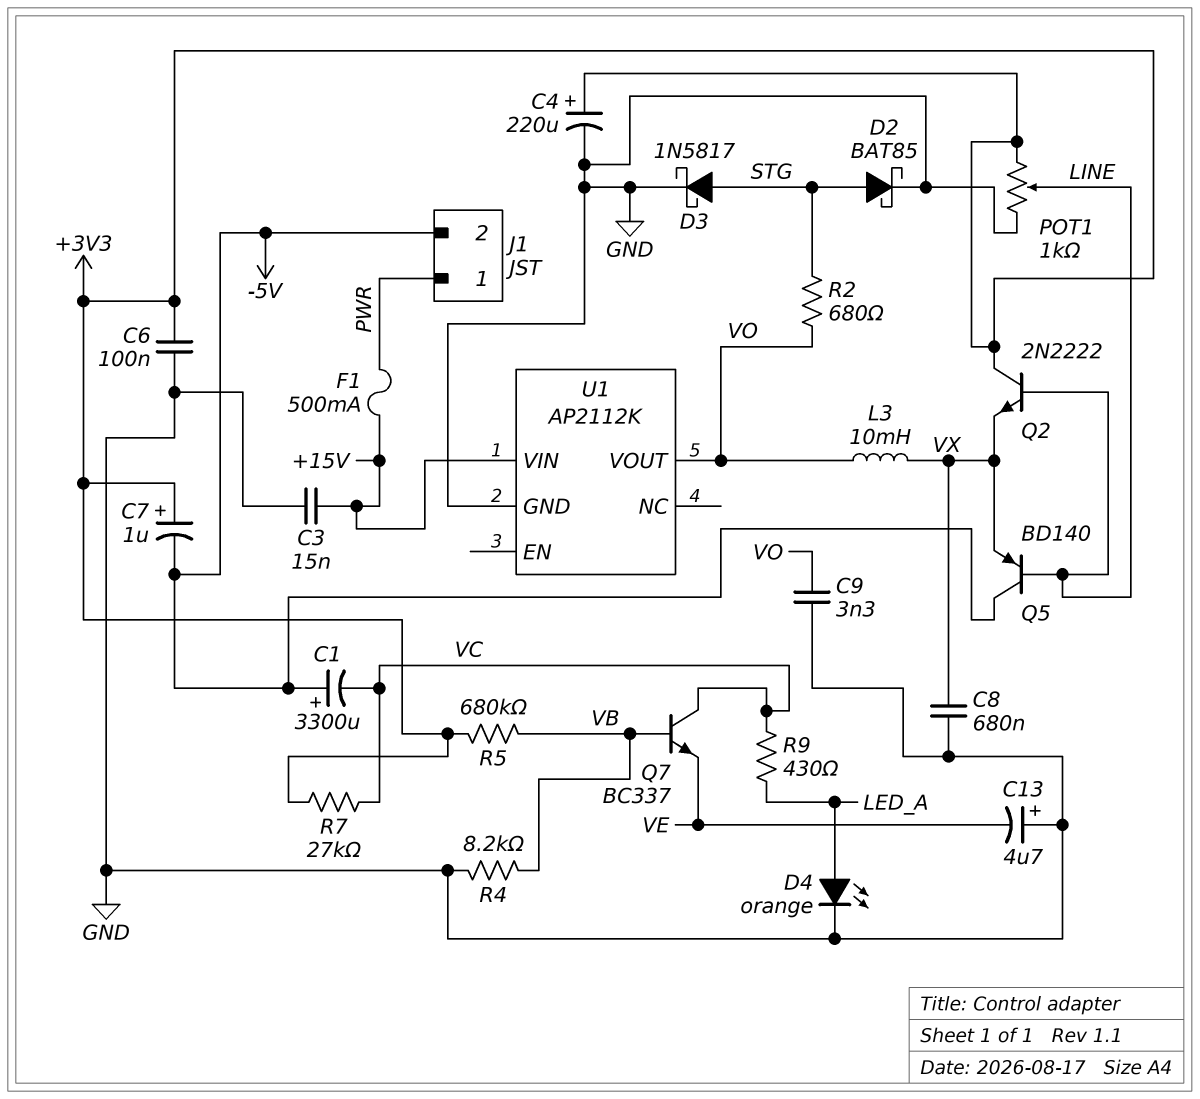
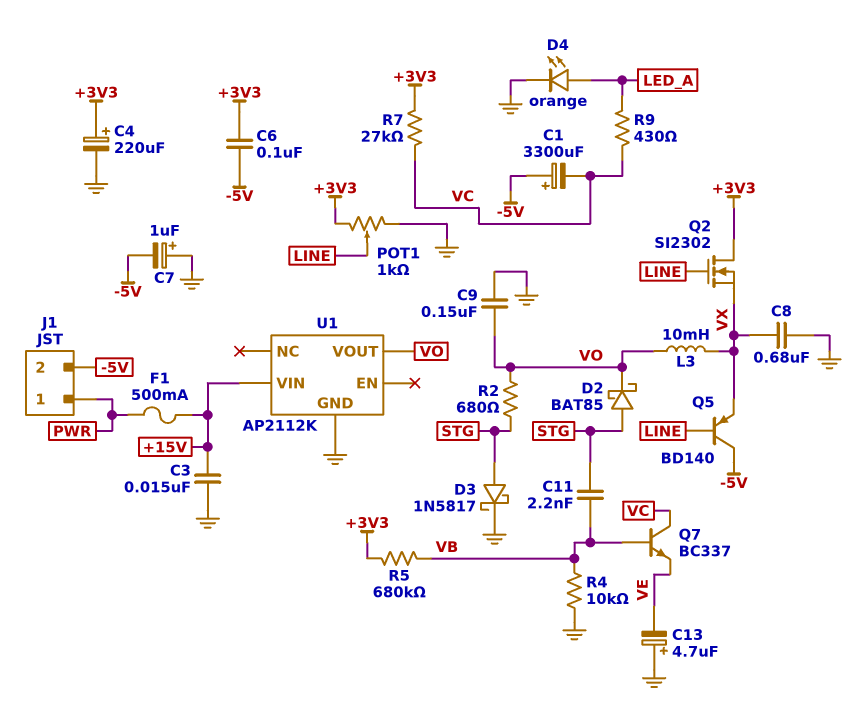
C6: 100nF (+3V3, GND) -> 100nF (+3V3, -5V)
C7: 1uF (plus +3V3, minus -5V) -> 1uF (plus GND, minus -5V)
C9: 3.3nF (GND, VO) -> 150nF (GND, VO)
C11: none -> 2.2nF (STG, VB)
D2: schottky BAT85 (A STG, K GND) -> schottky BAT85 (A STG, K VO)
Q2: NPN 2N2222 (B LINE, C +3V3, E VX) -> NMOS SI2302 (G LINE, D +3V3, S VX)
R4: 8.2k (GND, VB) -> 10k (GND, VB)

